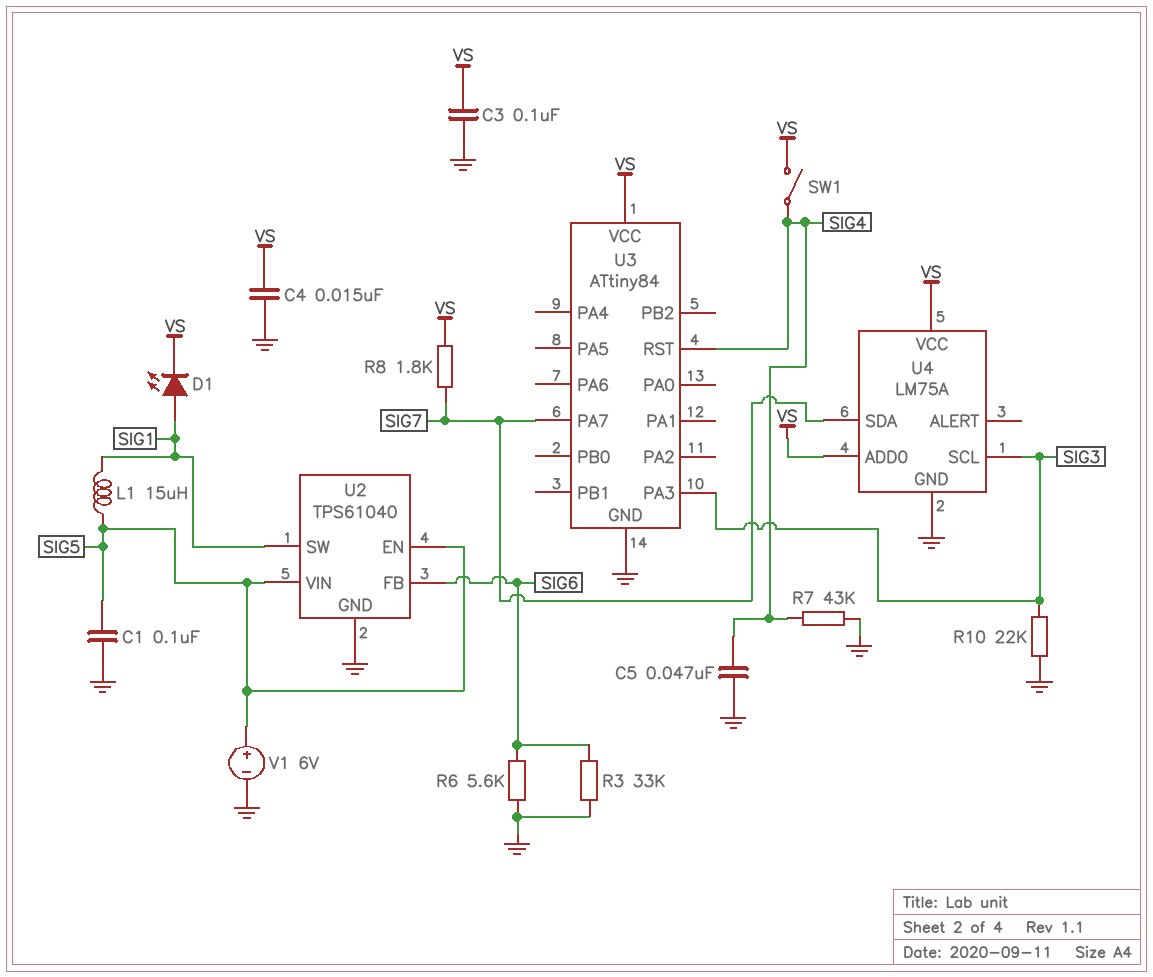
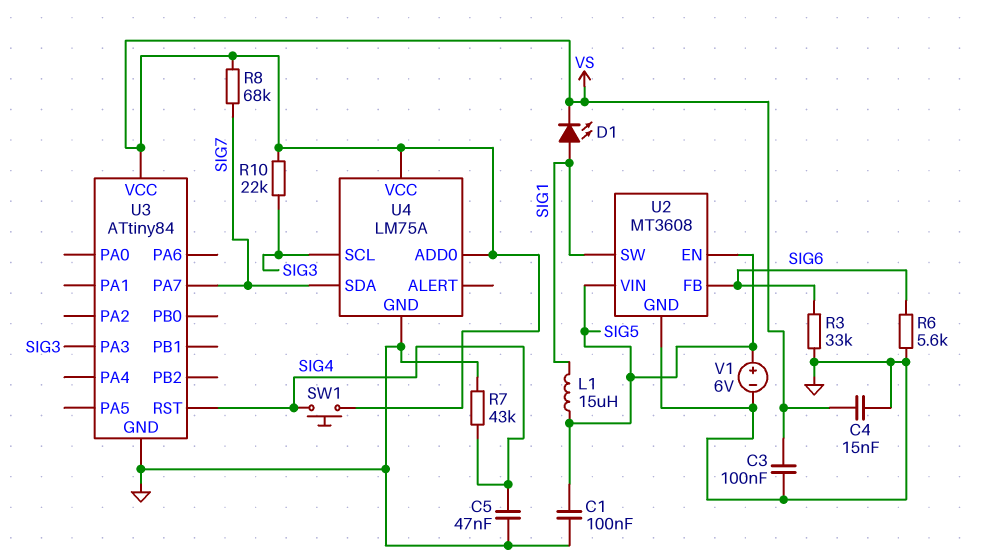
R8: 1.8k (SIG7, VS) -> 68k (SIG7, VS)
R10: 22k (GND, SIG3) -> 22k (SIG3, VS)
SW1: switch (SIG4, VS) -> button (SIG4, VS)
U2: TPS61040 -> MT3608

